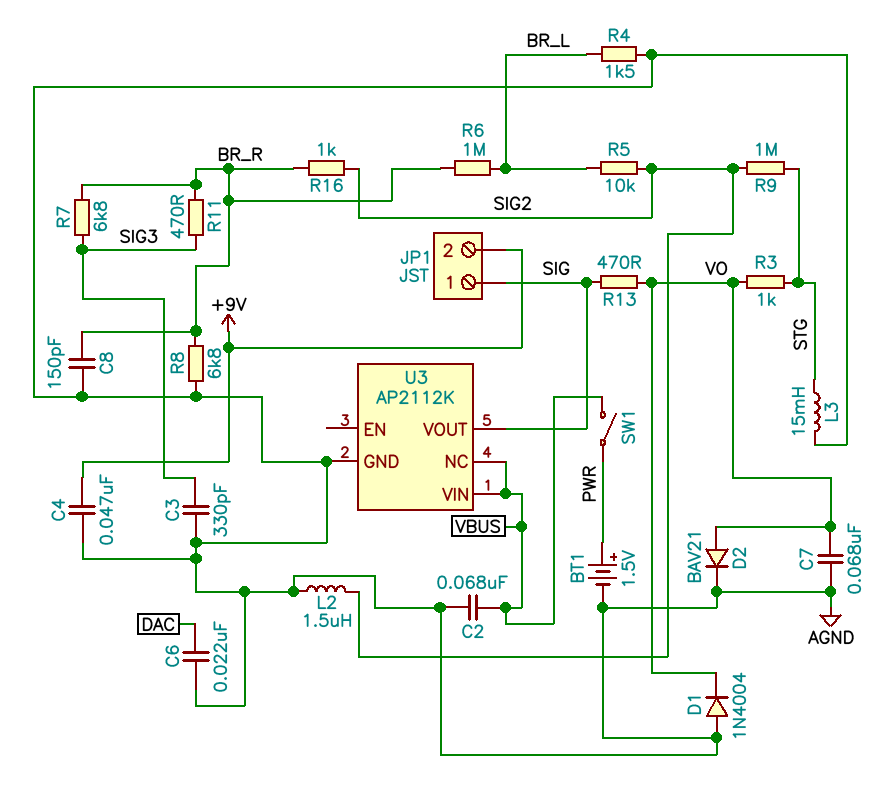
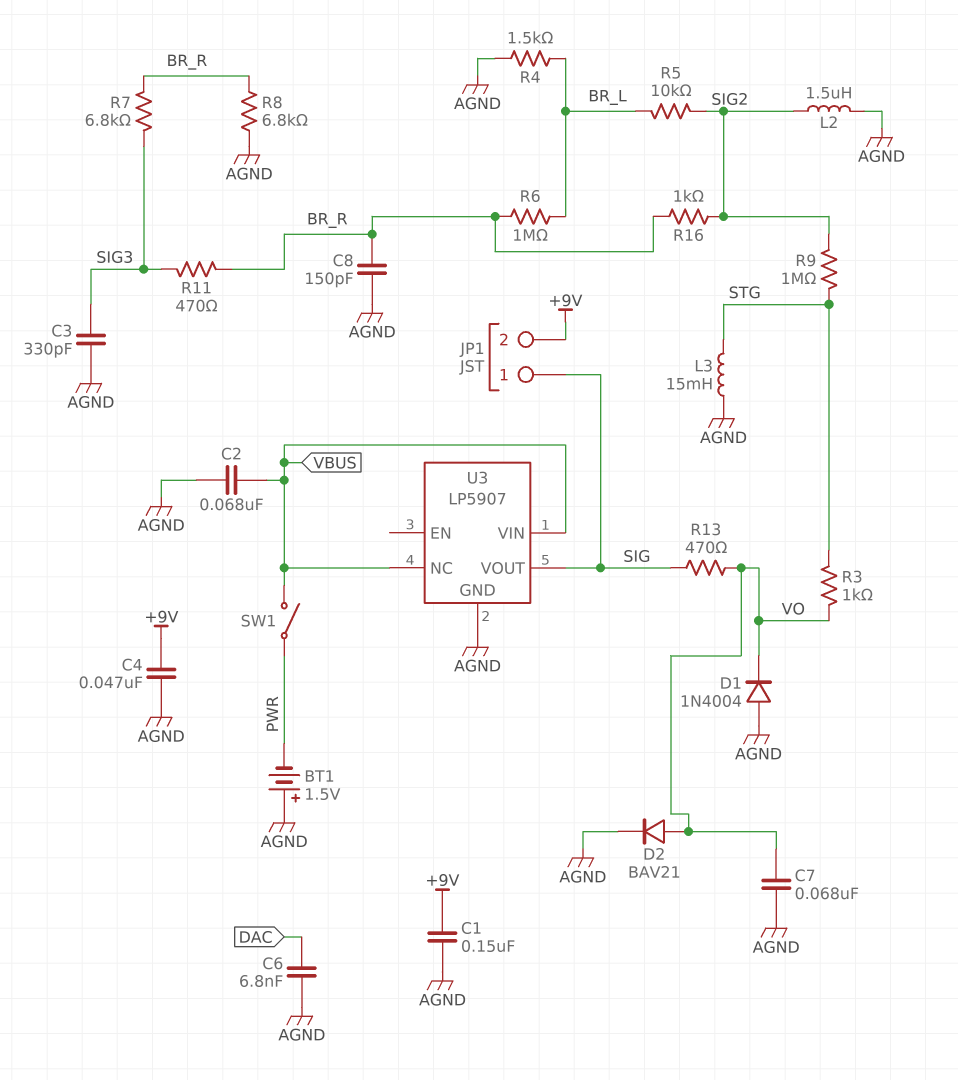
BT1: 1.5V (plus PWR, minus AGND) -> 1.5V (plus AGND, minus PWR)
C1: none -> 150nF (+9V, AGND)
C6: 22nF (AGND, DAC) -> 6.8nF (AGND, DAC)
U3: AP2112K -> LP5907

